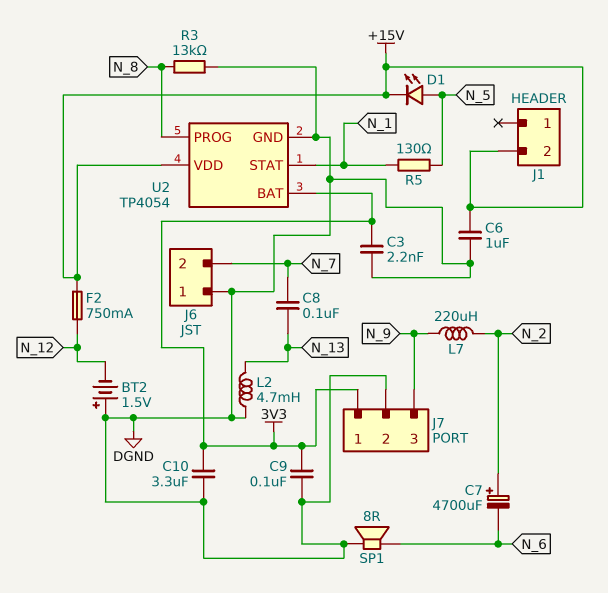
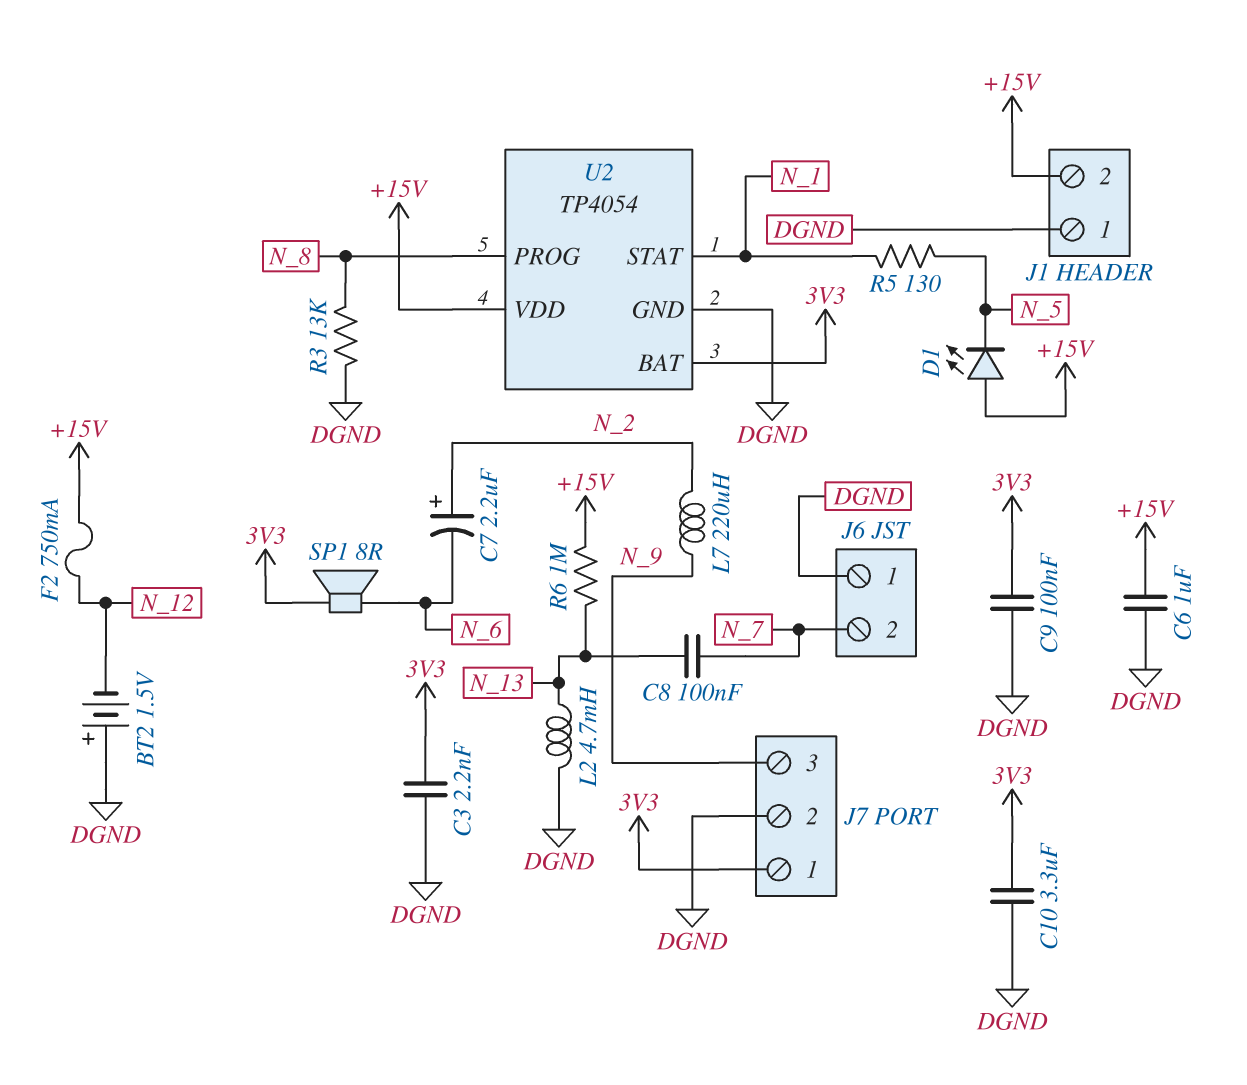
C7: 4700uF (plus N_2, minus N_6) -> 2.2uF (plus N_2, minus N_6)
D1: LED (A N_5, K +15V) -> LED (A +15V, K N_5)
J1 pin 1: none -> DGND
R6: none -> 1M (+15V, N_13)
SP1: speaker 8R (DGND, N_6) -> speaker 8R (3V3, N_6)

